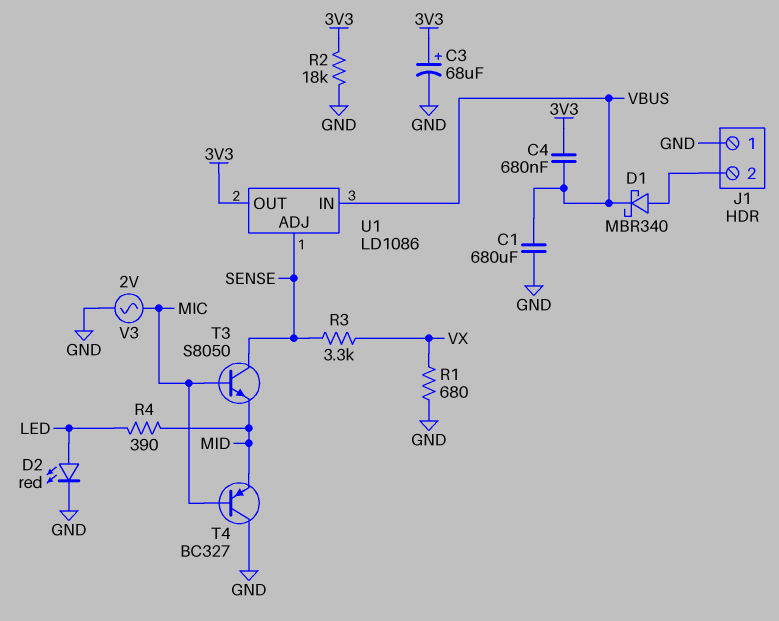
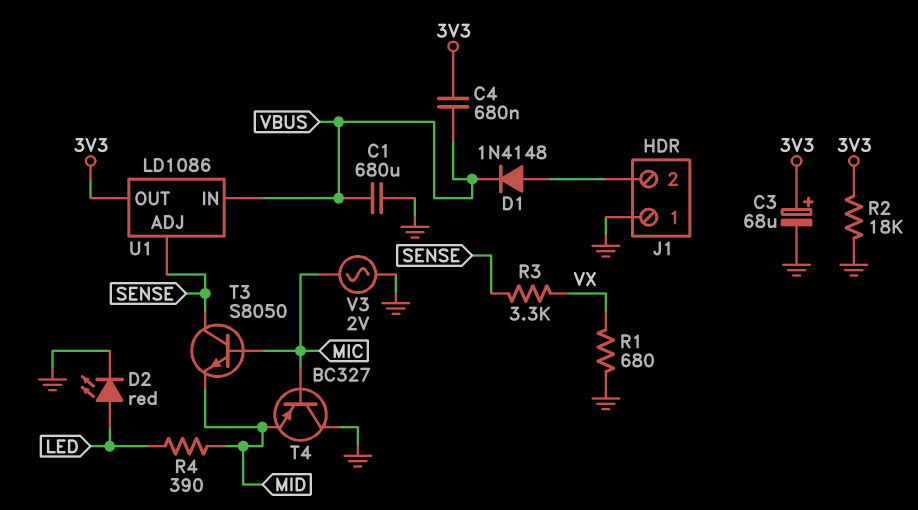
D1: schottky MBR340 (A J1/2, K VBUS) -> diode 1N4148 (A J1/2, K VBUS)

